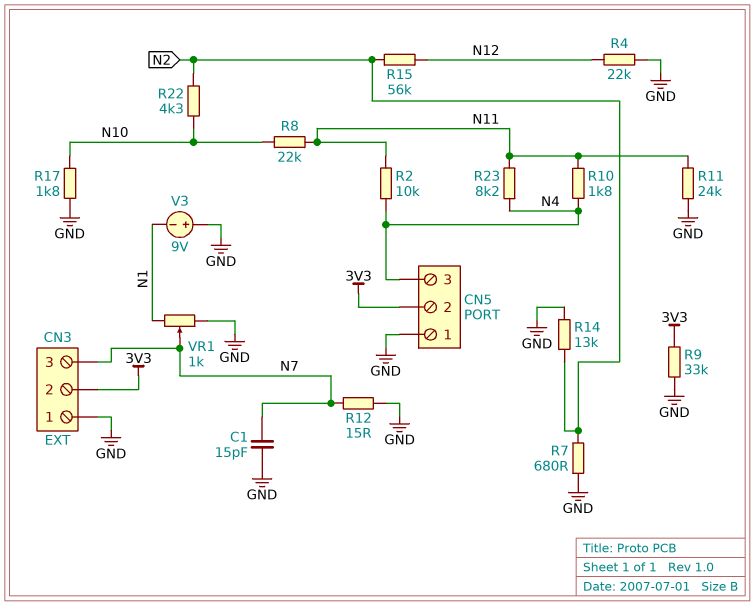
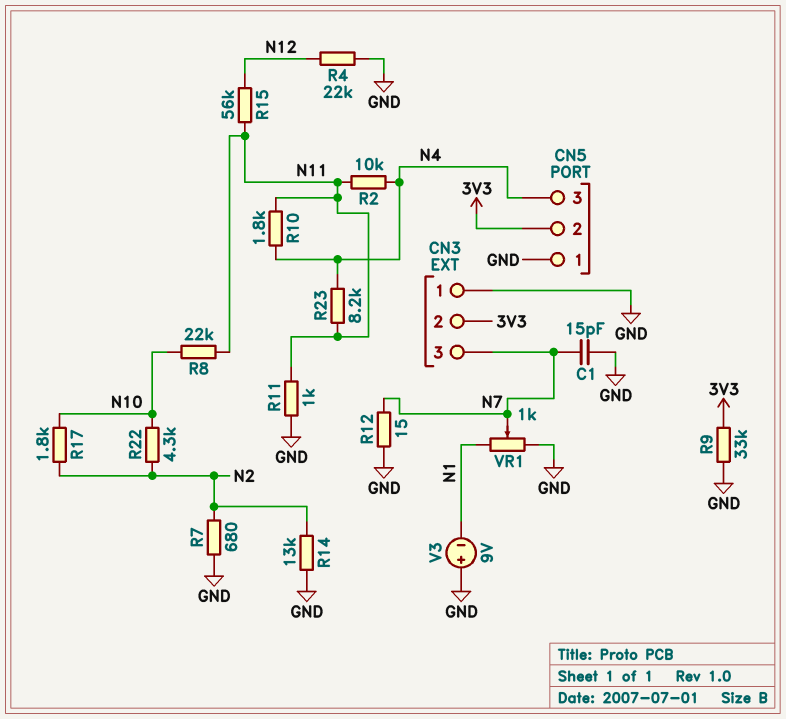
R11: 24k (GND, N11) -> 1k (GND, N11)
R15: 56k (N2, N12) -> 56k (N11, N12)
R17: 1.8k (GND, N10) -> 1.8k (N2, N10)

